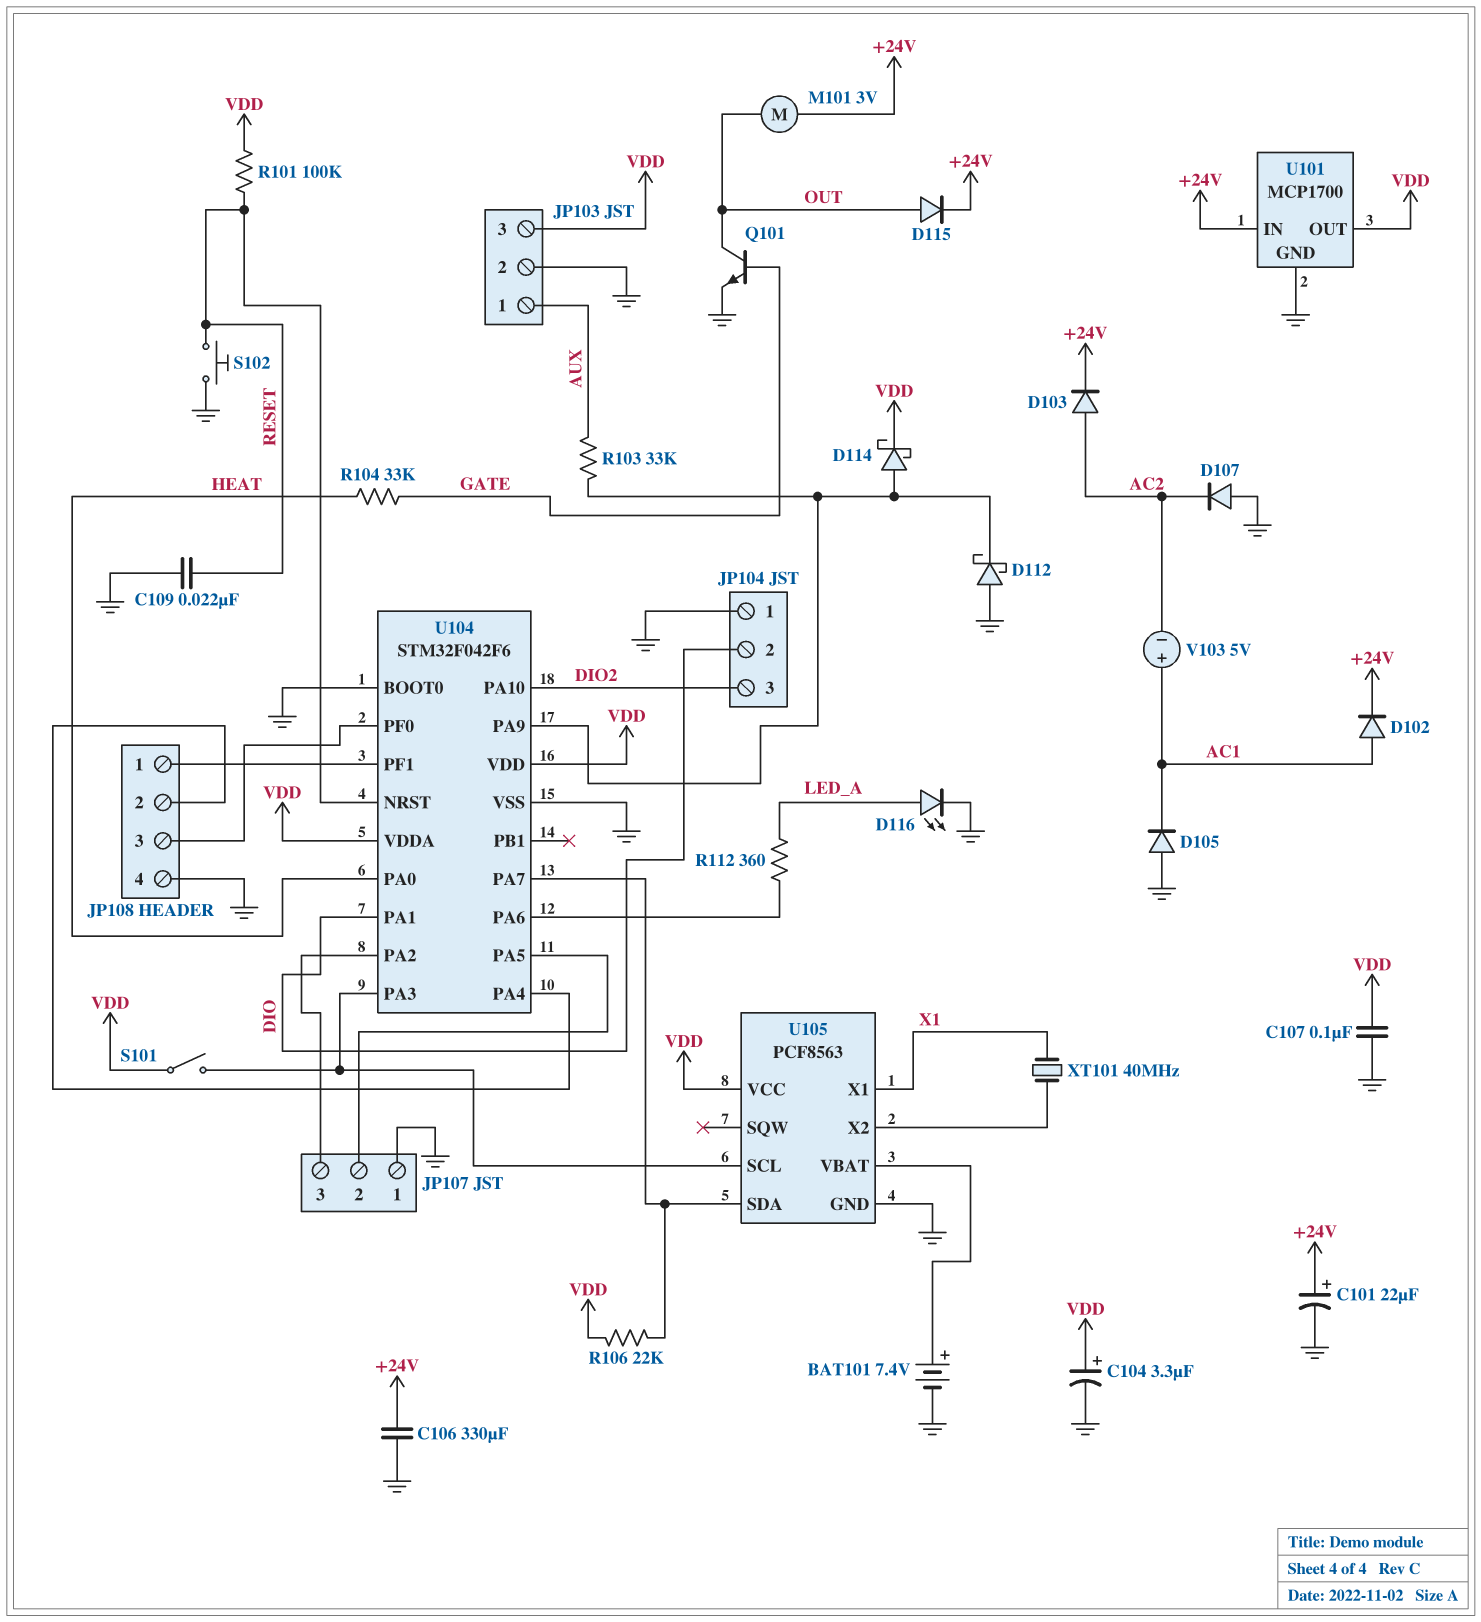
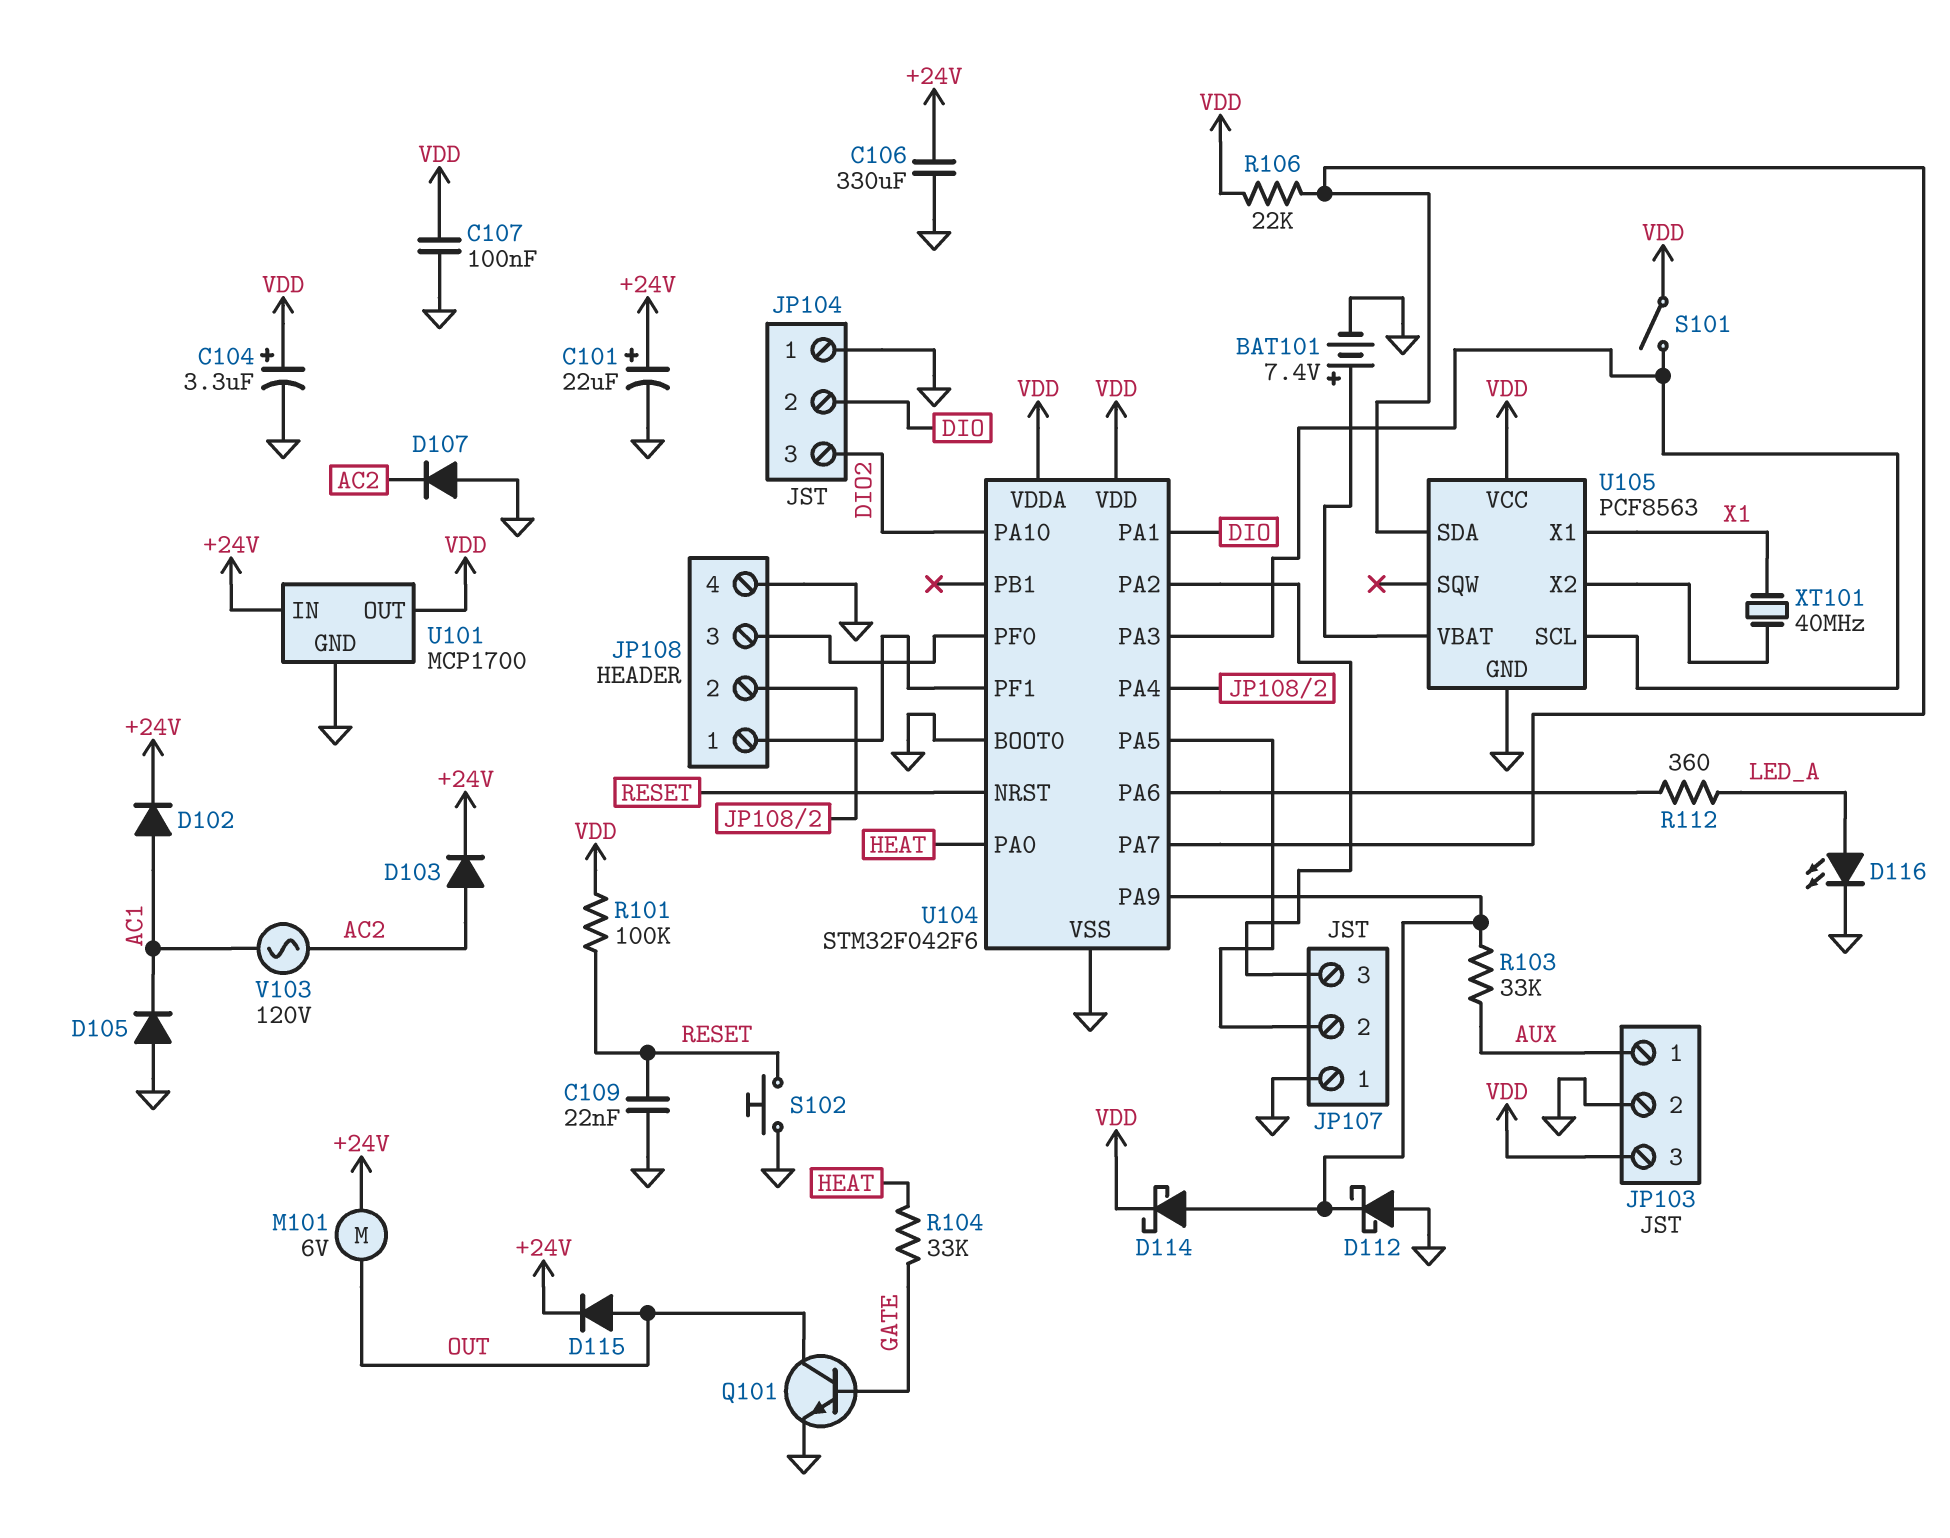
M101: motor 3V (+24V, OUT) -> motor 6V (+24V, OUT)
V103: 5V (plus AC1, minus AC2) -> AC 120V (AC1, AC2)

